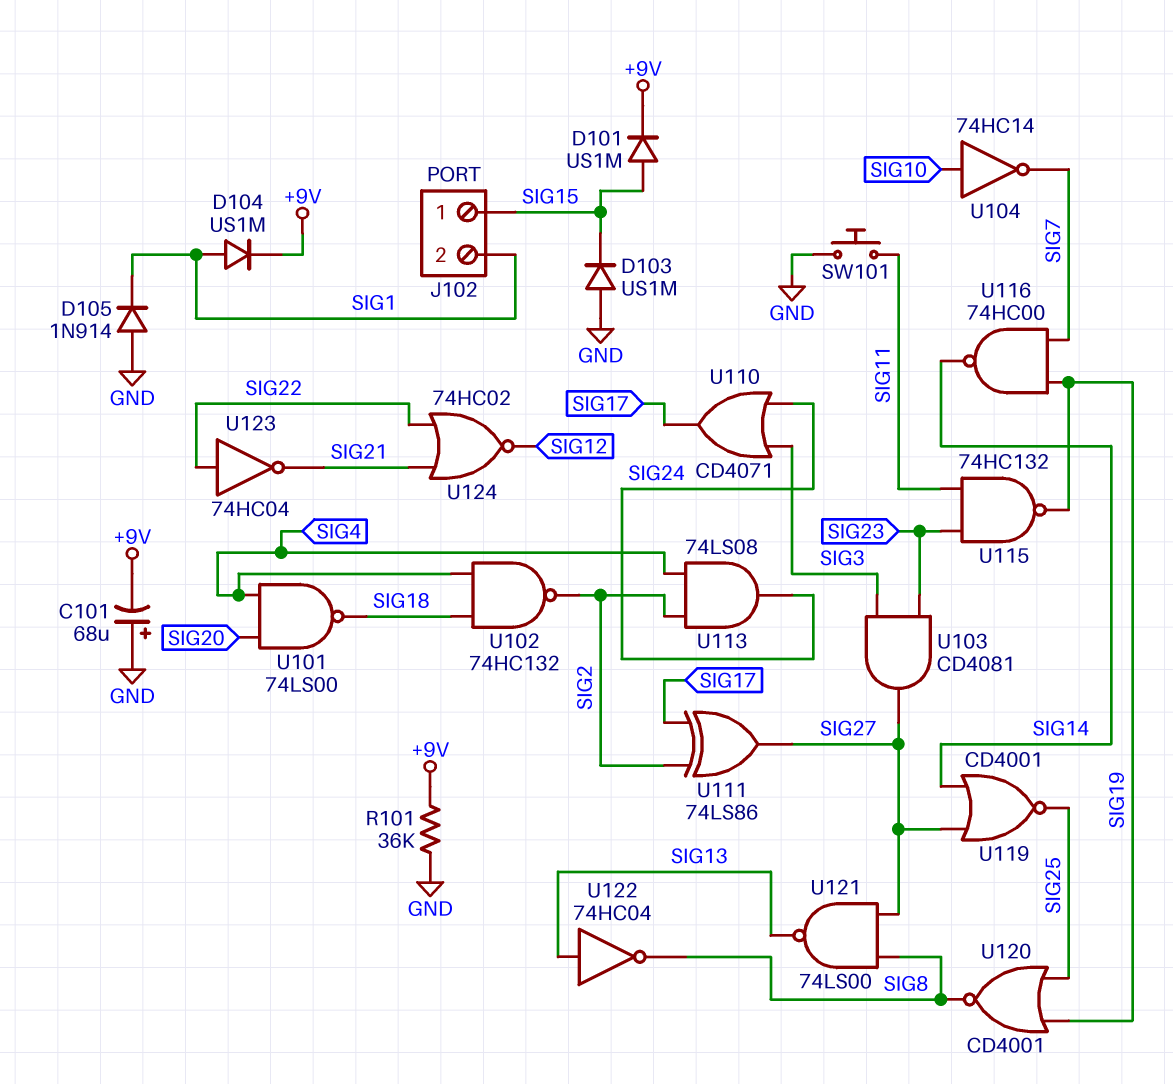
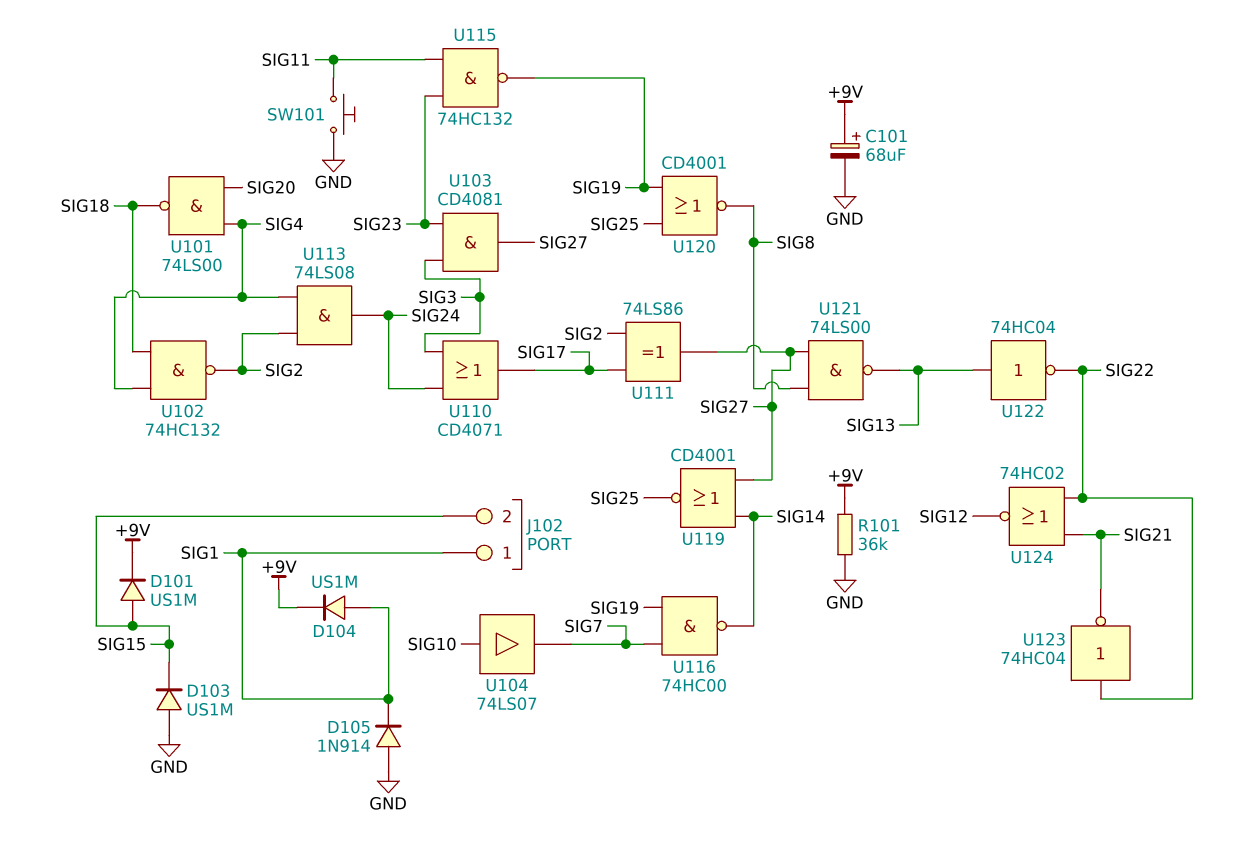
C101: 68uF (plus GND, minus +9V) -> 68uF (plus +9V, minus GND)
J102 pin 1: SIG15 -> SIG1
J102 pin 2: SIG1 -> SIG15
U104: NOT 74HC14 (in SIG10, out SIG7) -> buffer 74LS07 (in SIG10, out SIG7)
U122: NOT 74HC04 (in SIG13, out SIG8) -> NOT 74HC04 (in SIG13, out SIG22)

